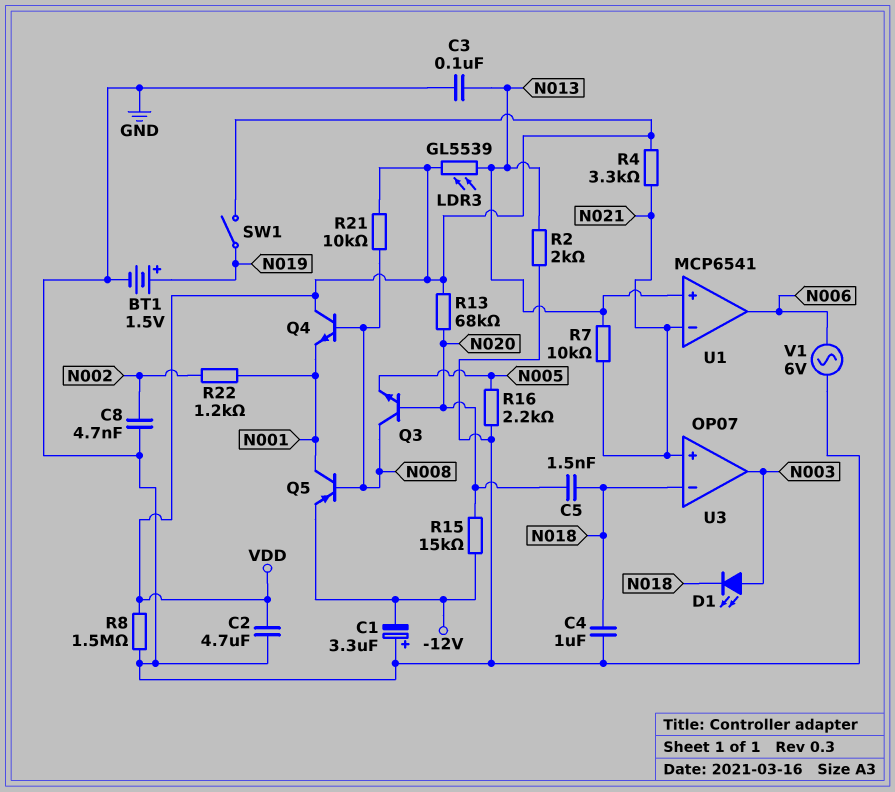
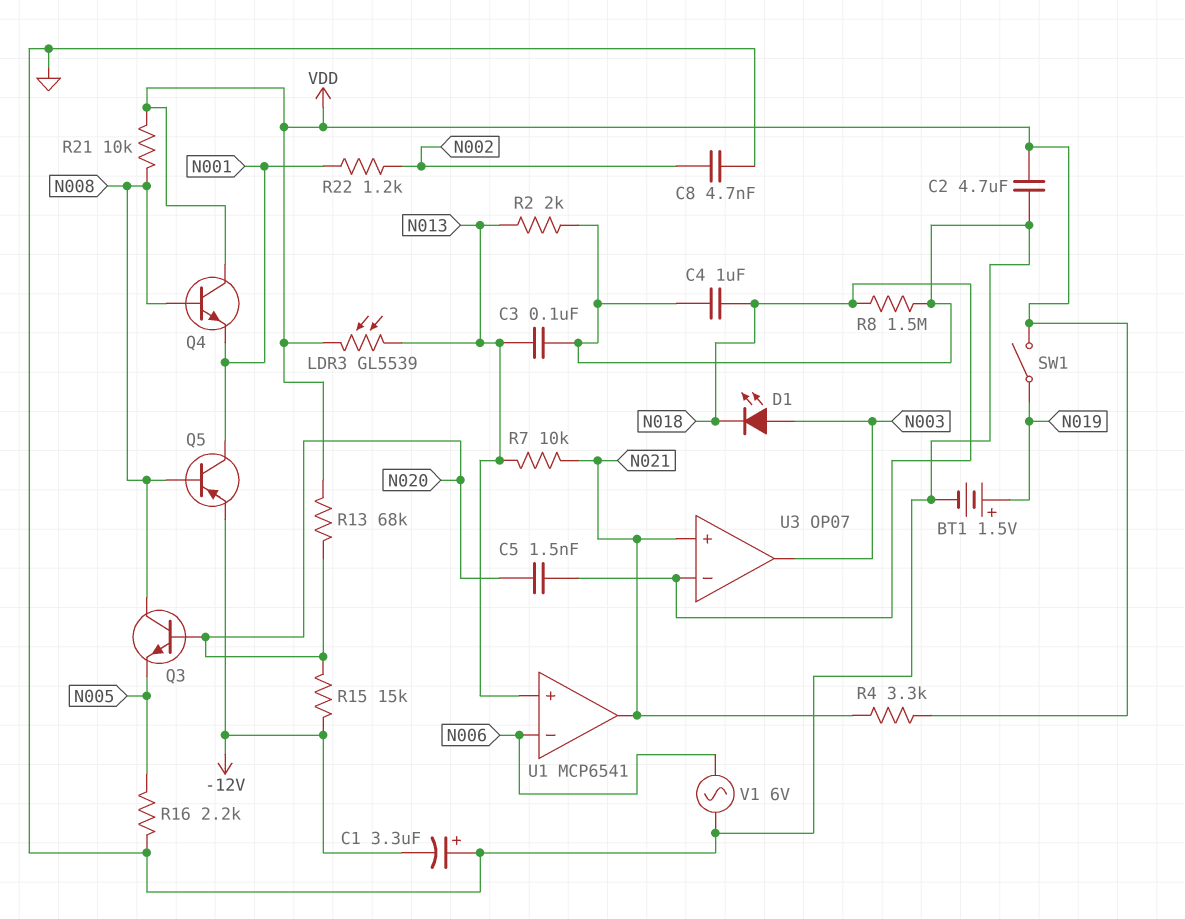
R8: 1.5M (GND, VDD) -> 1.5M (GND, N018)
U1 pin in-: N021 -> N006
U1 pin out: N006 -> N021

